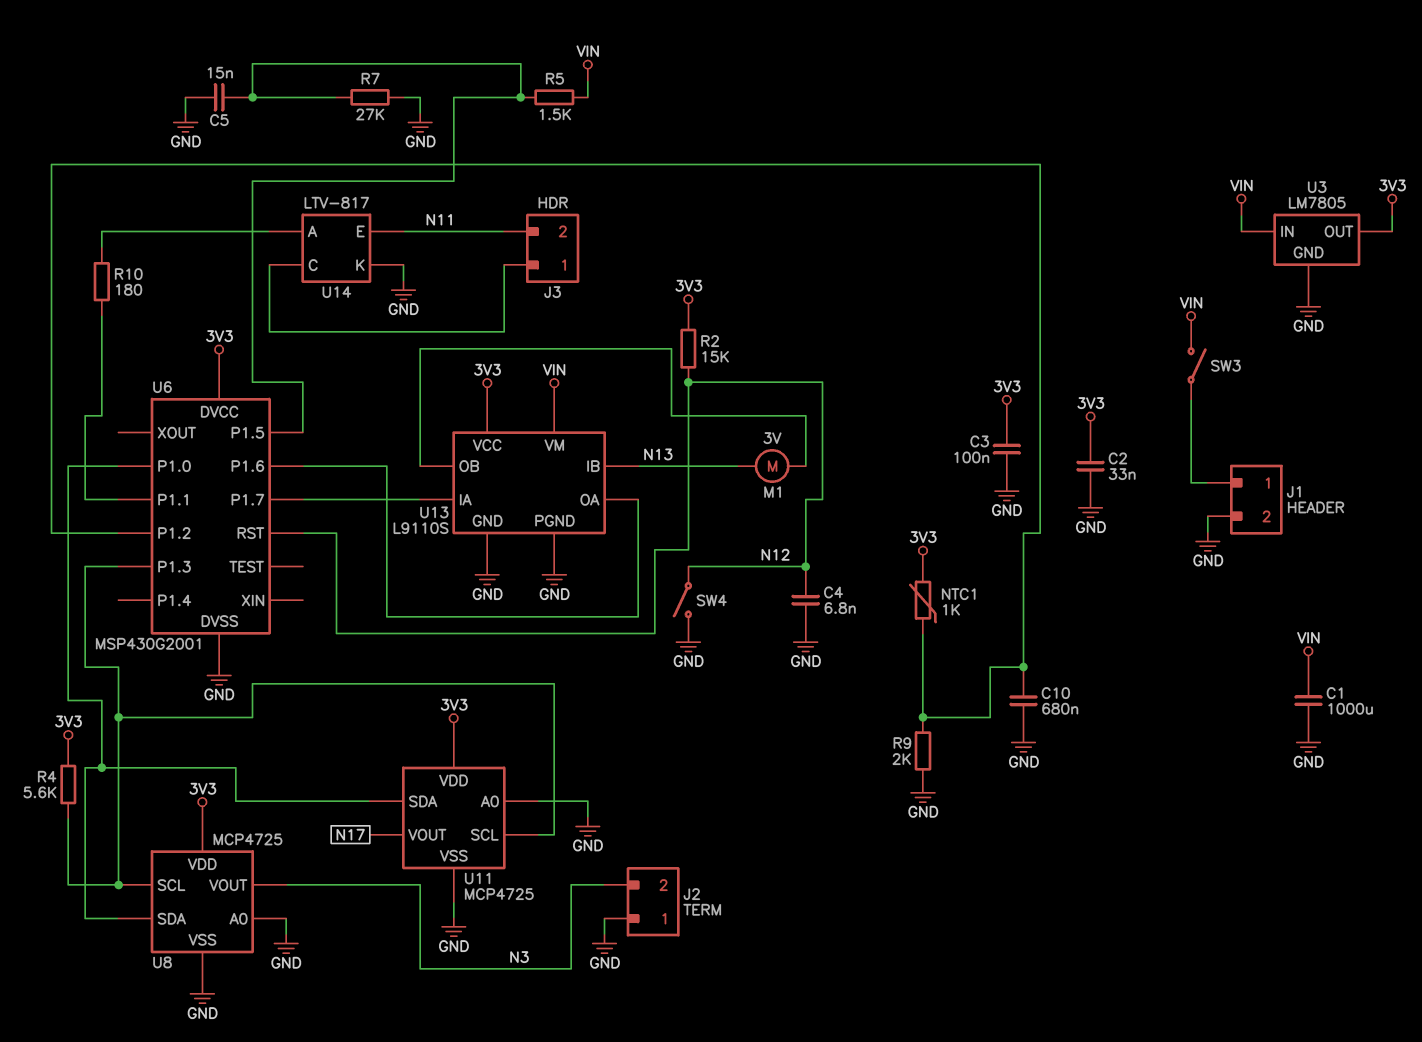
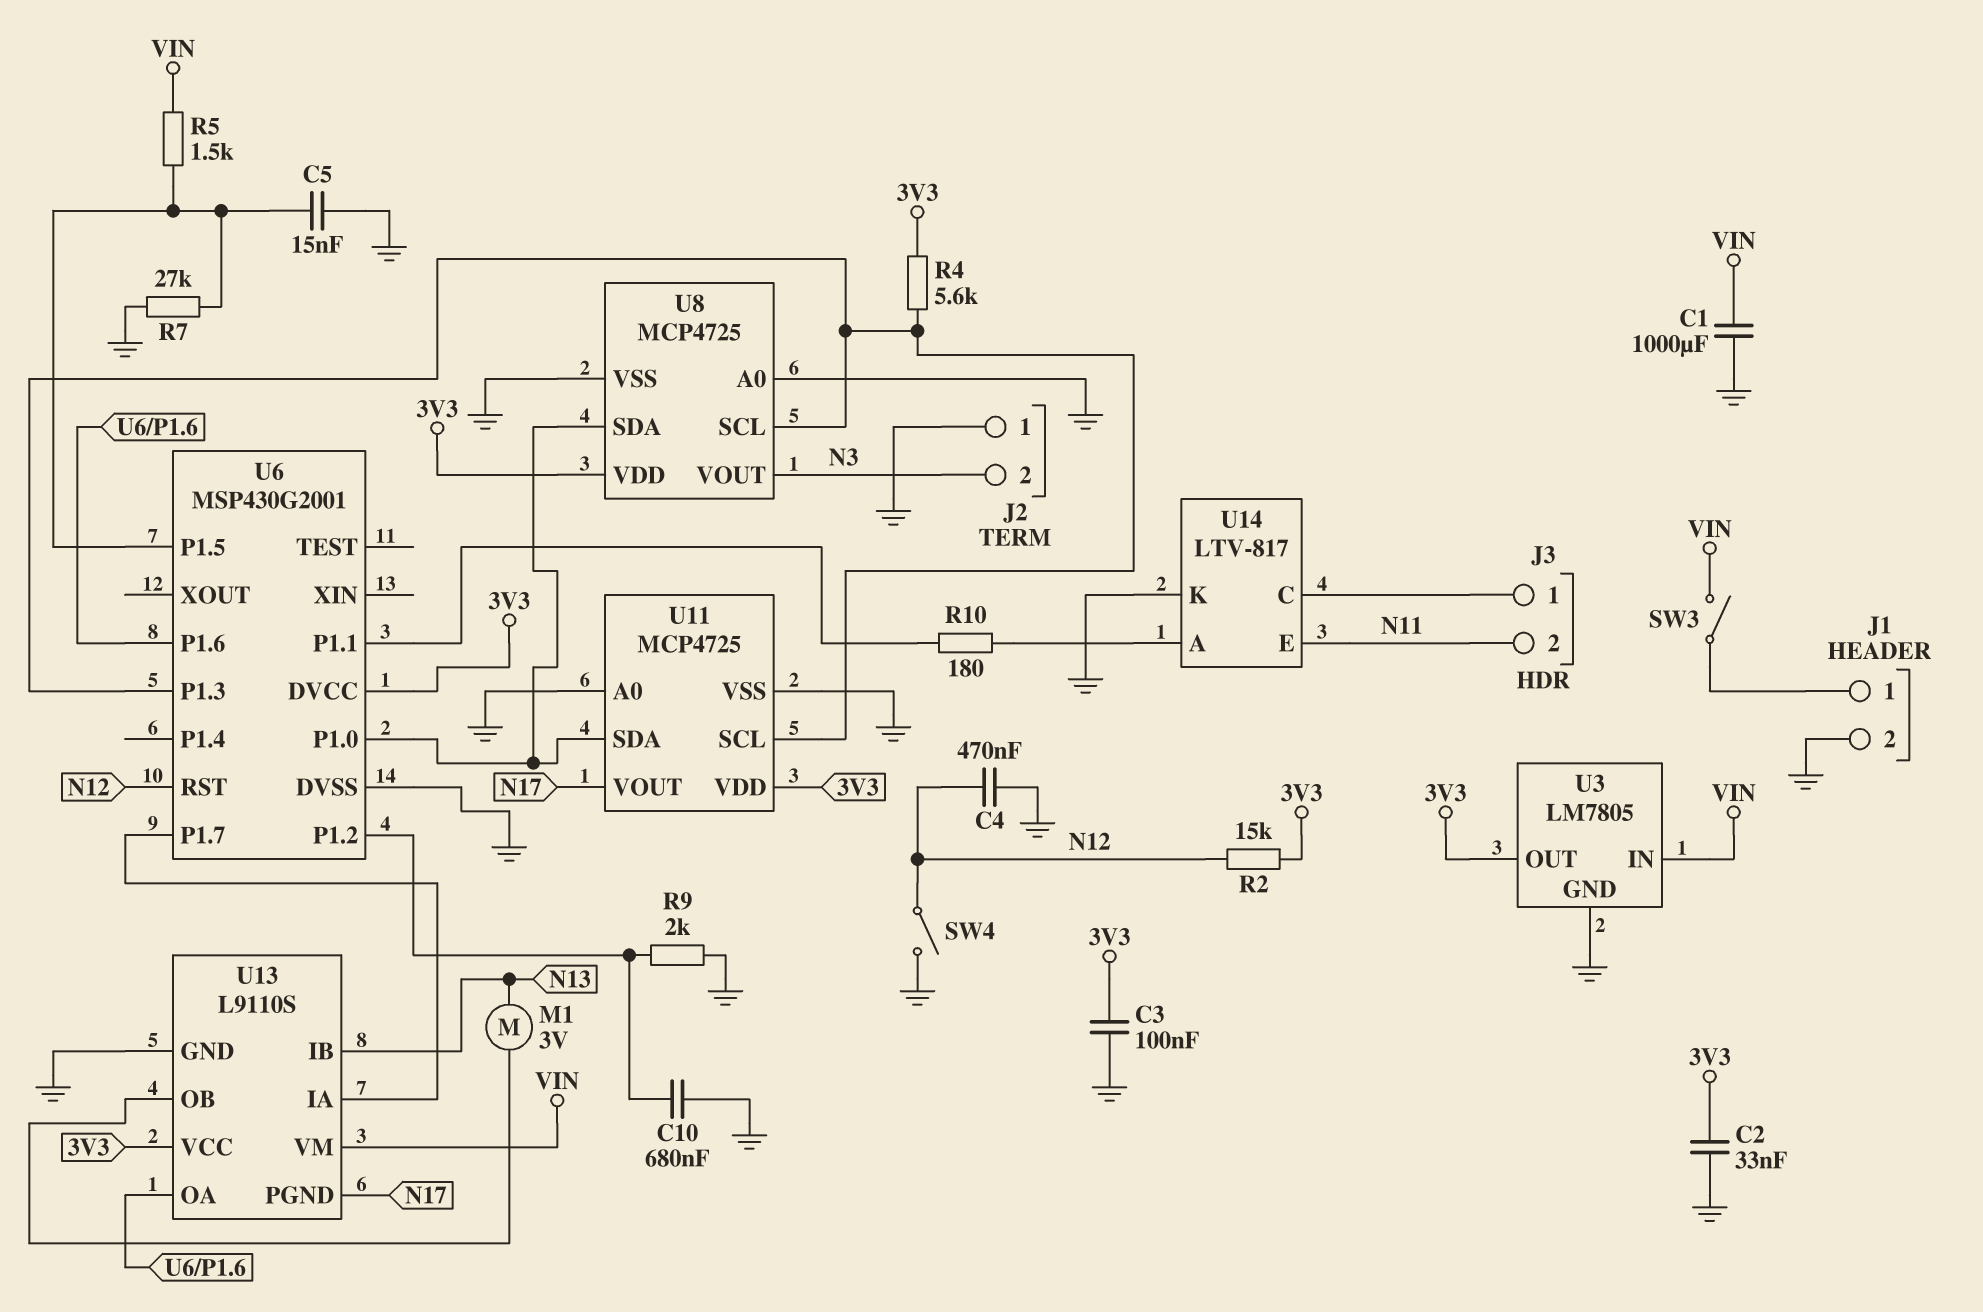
C4: 6.8nF (GND, N12) -> 470nF (GND, N12)
NTC1: 1k (3V3, U6/P1.2) -> none
U13 pin PGND: GND -> N17

